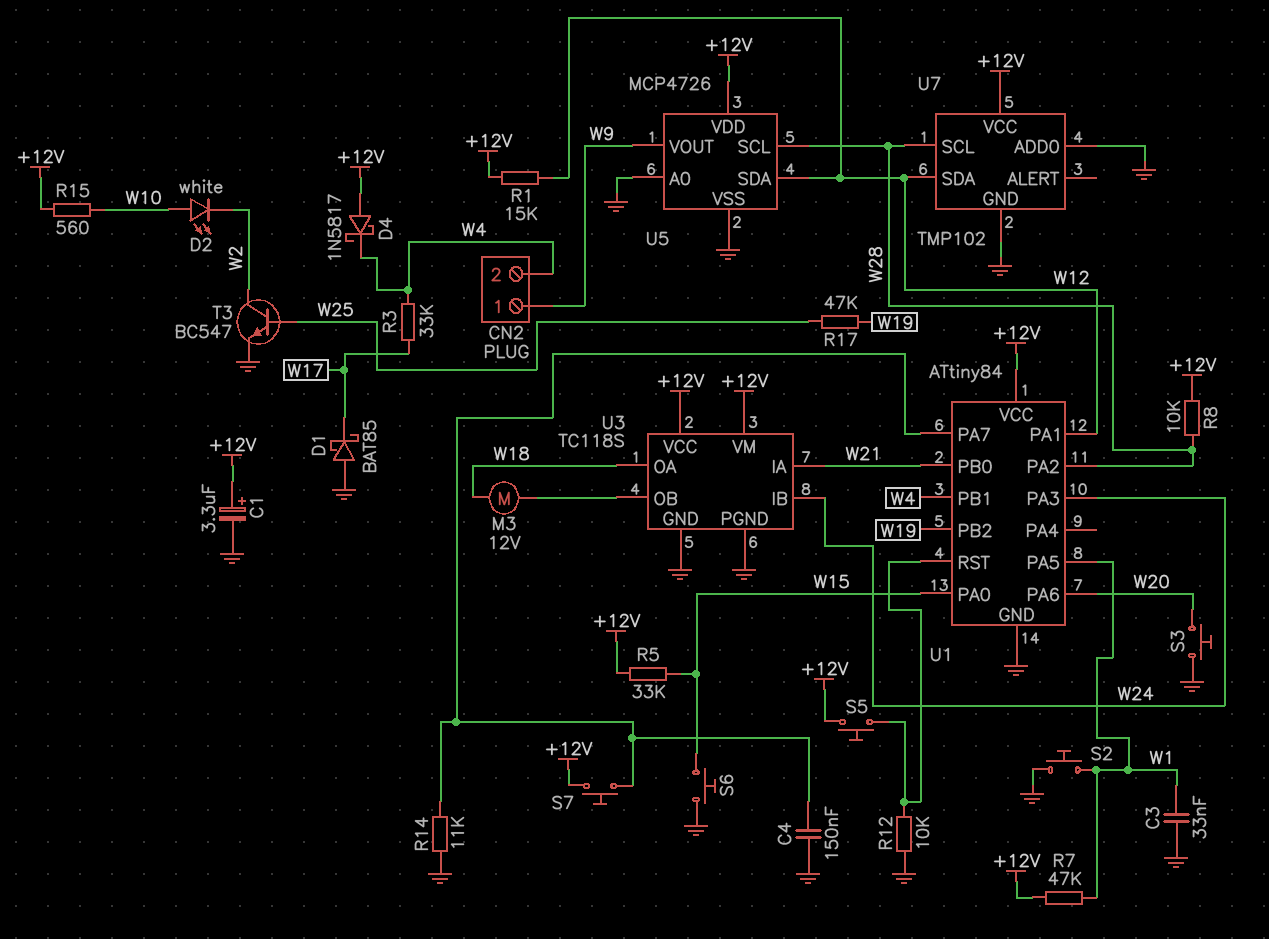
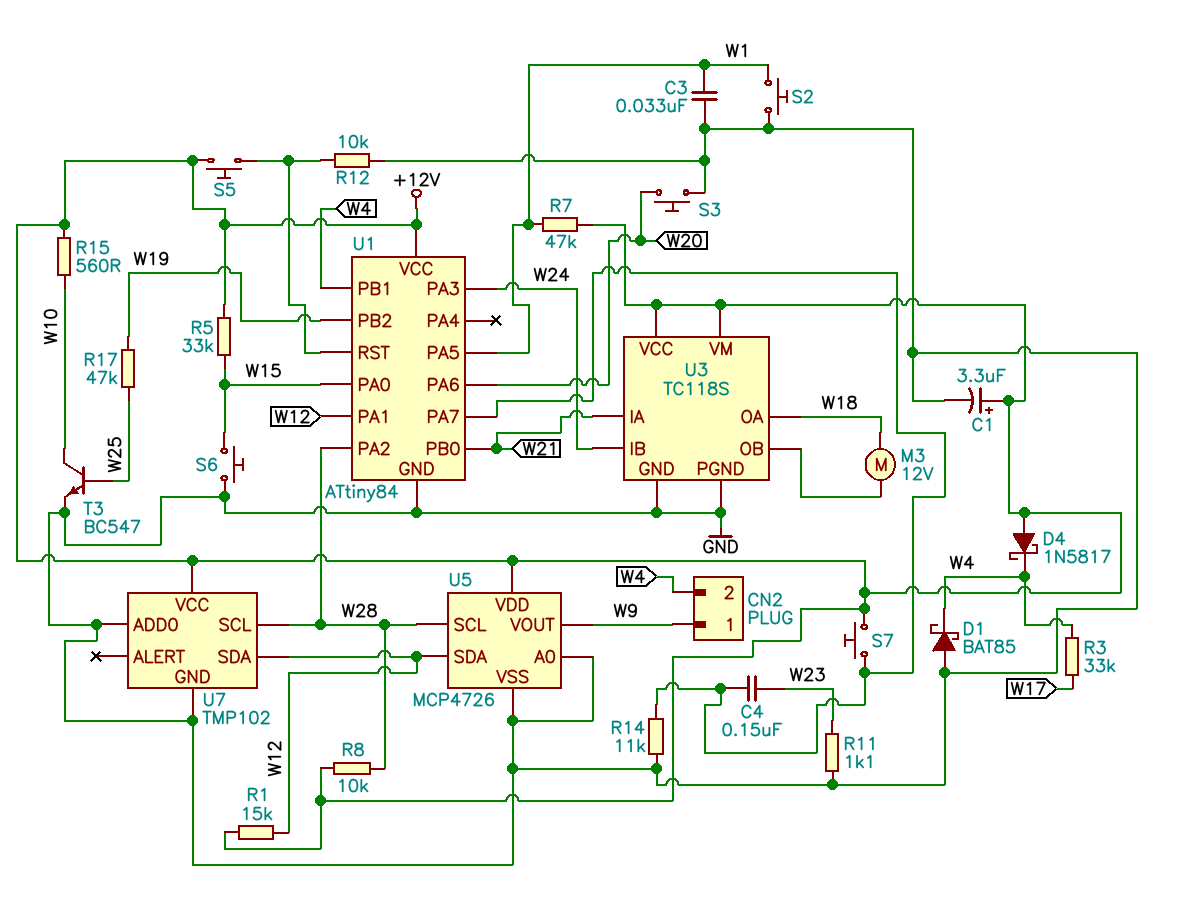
C4: 150nF (GND, U1/PA7) -> 150nF (U1/PA7, W23)
D1: schottky BAT85 (A GND, K W17) -> schottky BAT85 (A GND, K W4)
D2: LED white (A W10, K W2) -> none
R11: none -> 1.1k (GND, W23)
T3: NPN BC547 (B W25, C W2, E GND) -> NPN BC547 (B W25, C W10, E GND)

